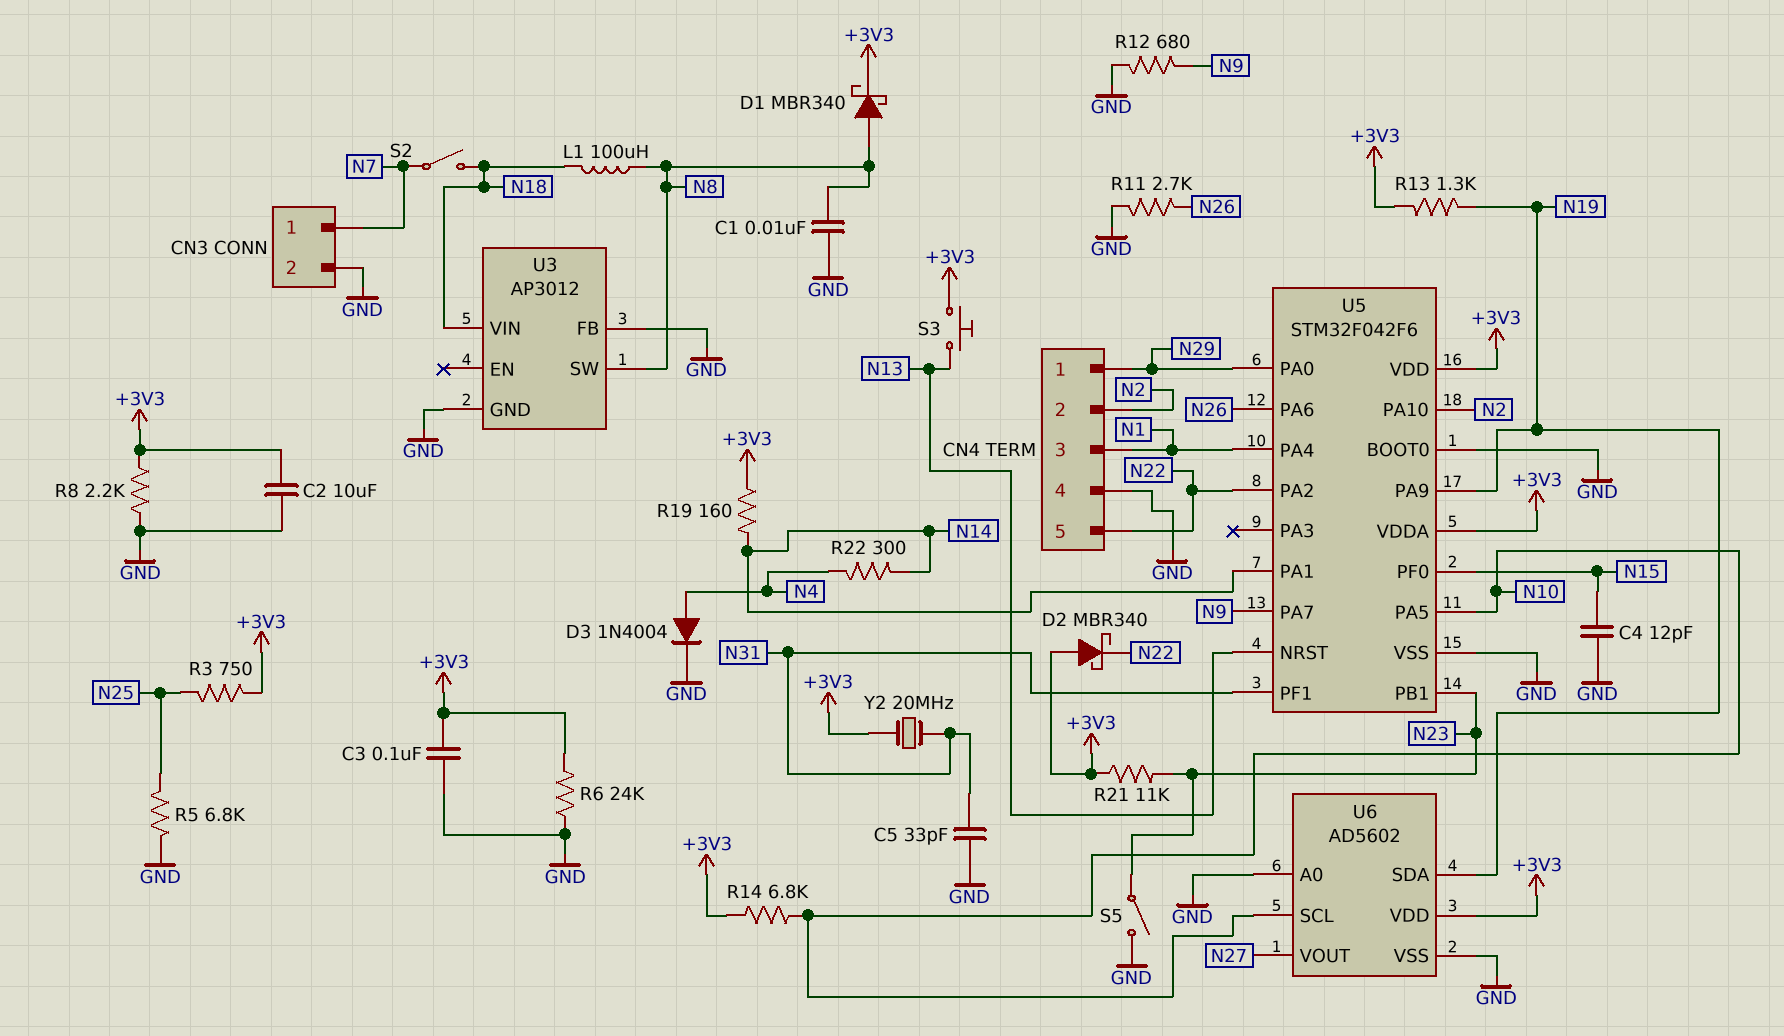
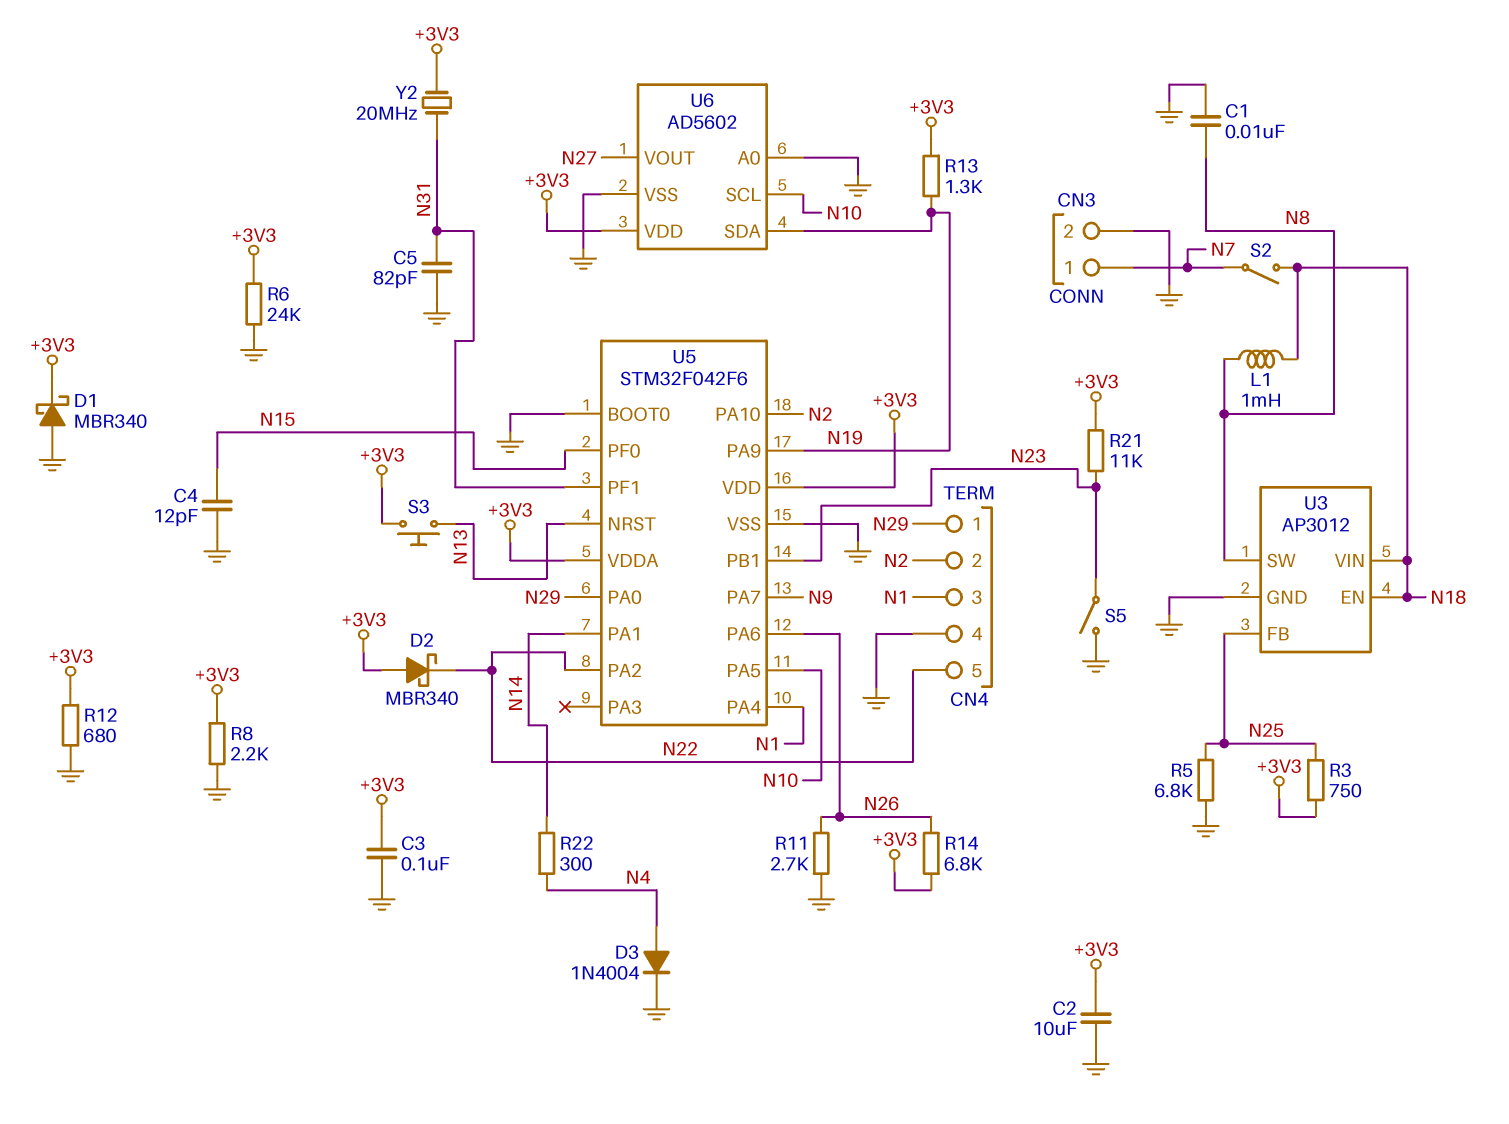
C5: 33pF (GND, N31) -> 82pF (GND, N31)
D1: schottky MBR340 (A N8, K +3V3) -> schottky MBR340 (A GND, K +3V3)
L1: 100uH (N8, N18) -> 1mH (N8, N18)
R12: 680 (GND, N9) -> 680 (+3V3, GND)
R14: 6.8k (+3V3, N10) -> 6.8k (+3V3, N26)
R19: 160 (+3V3, N14) -> none
U3 pin EN: none -> N18
U3 pin FB: GND -> N25

